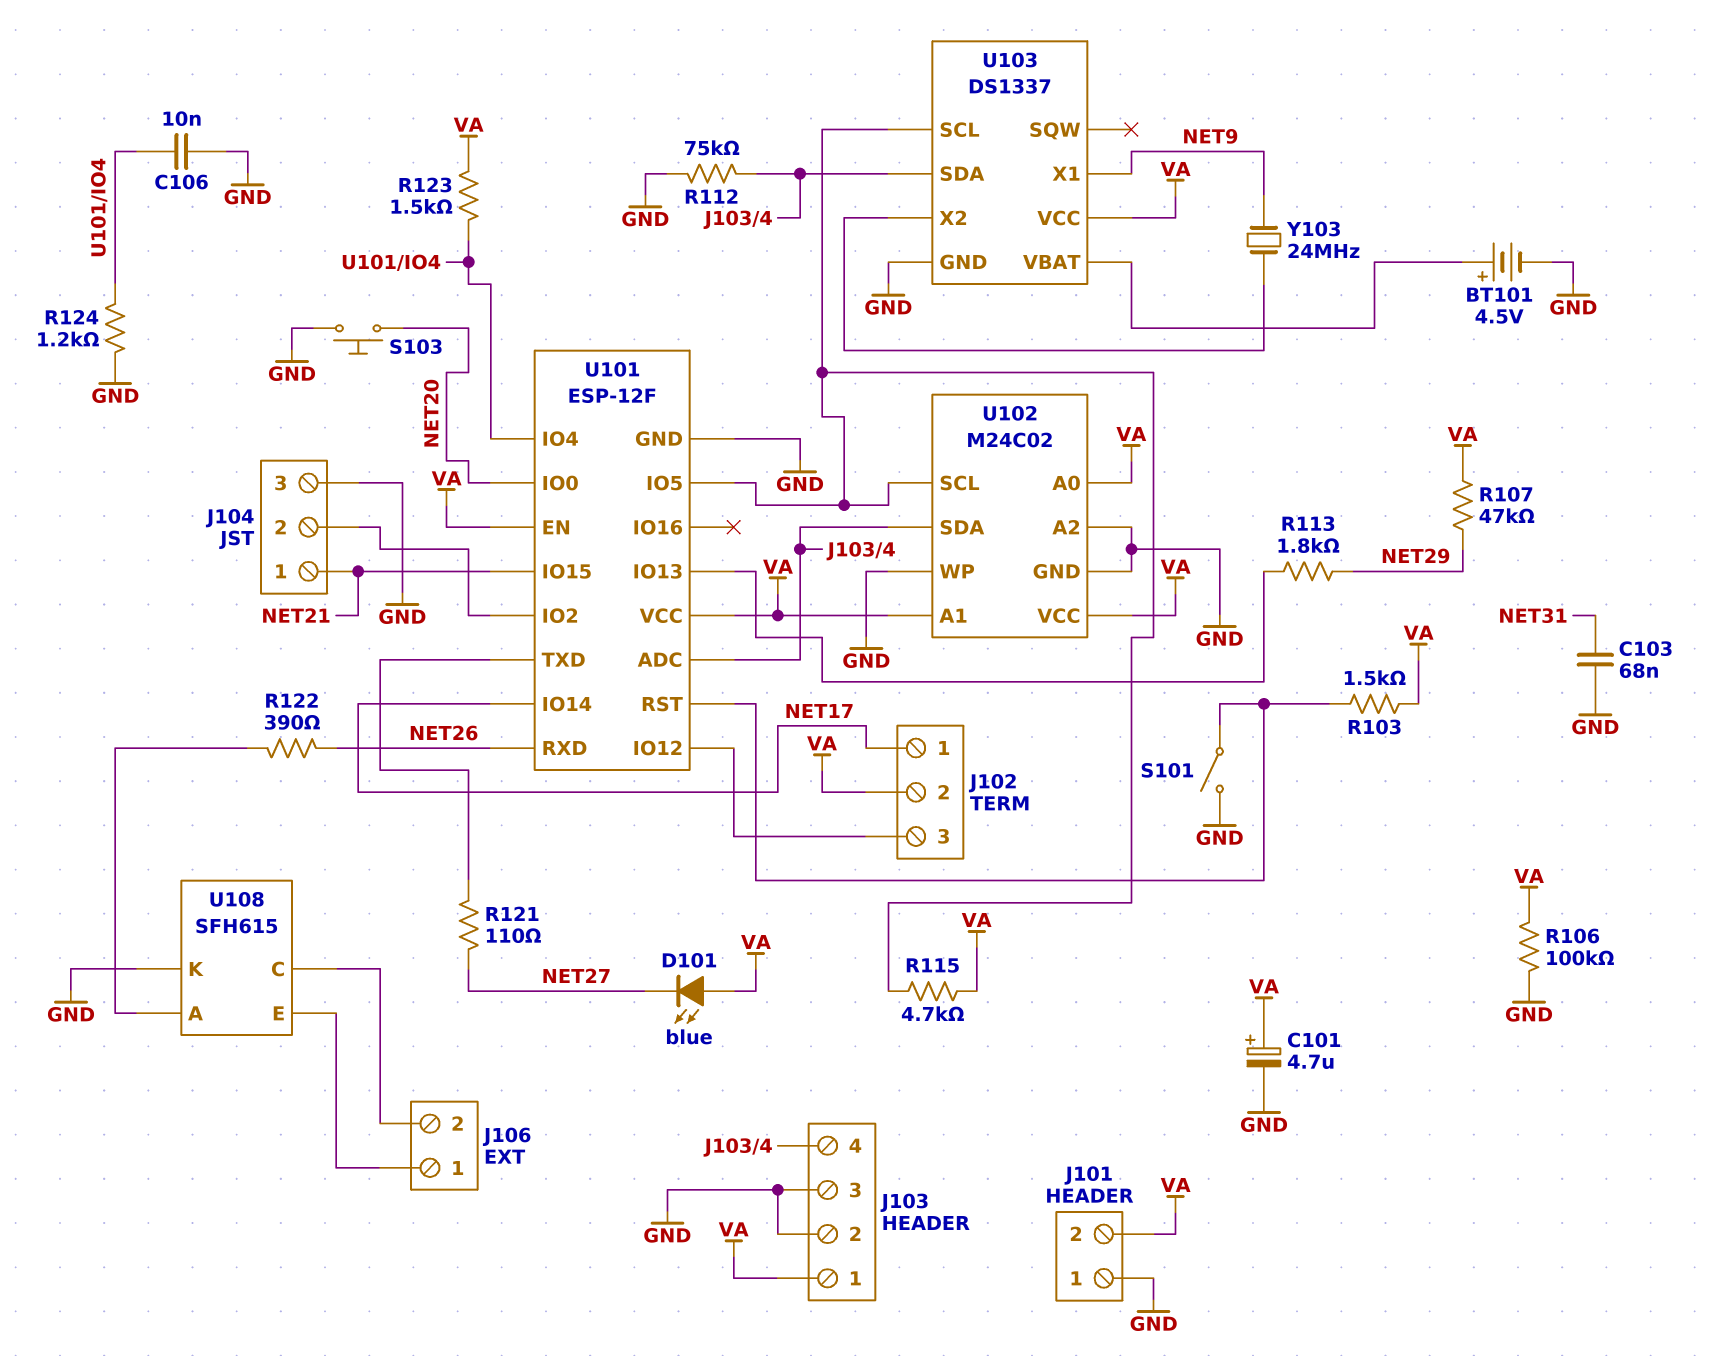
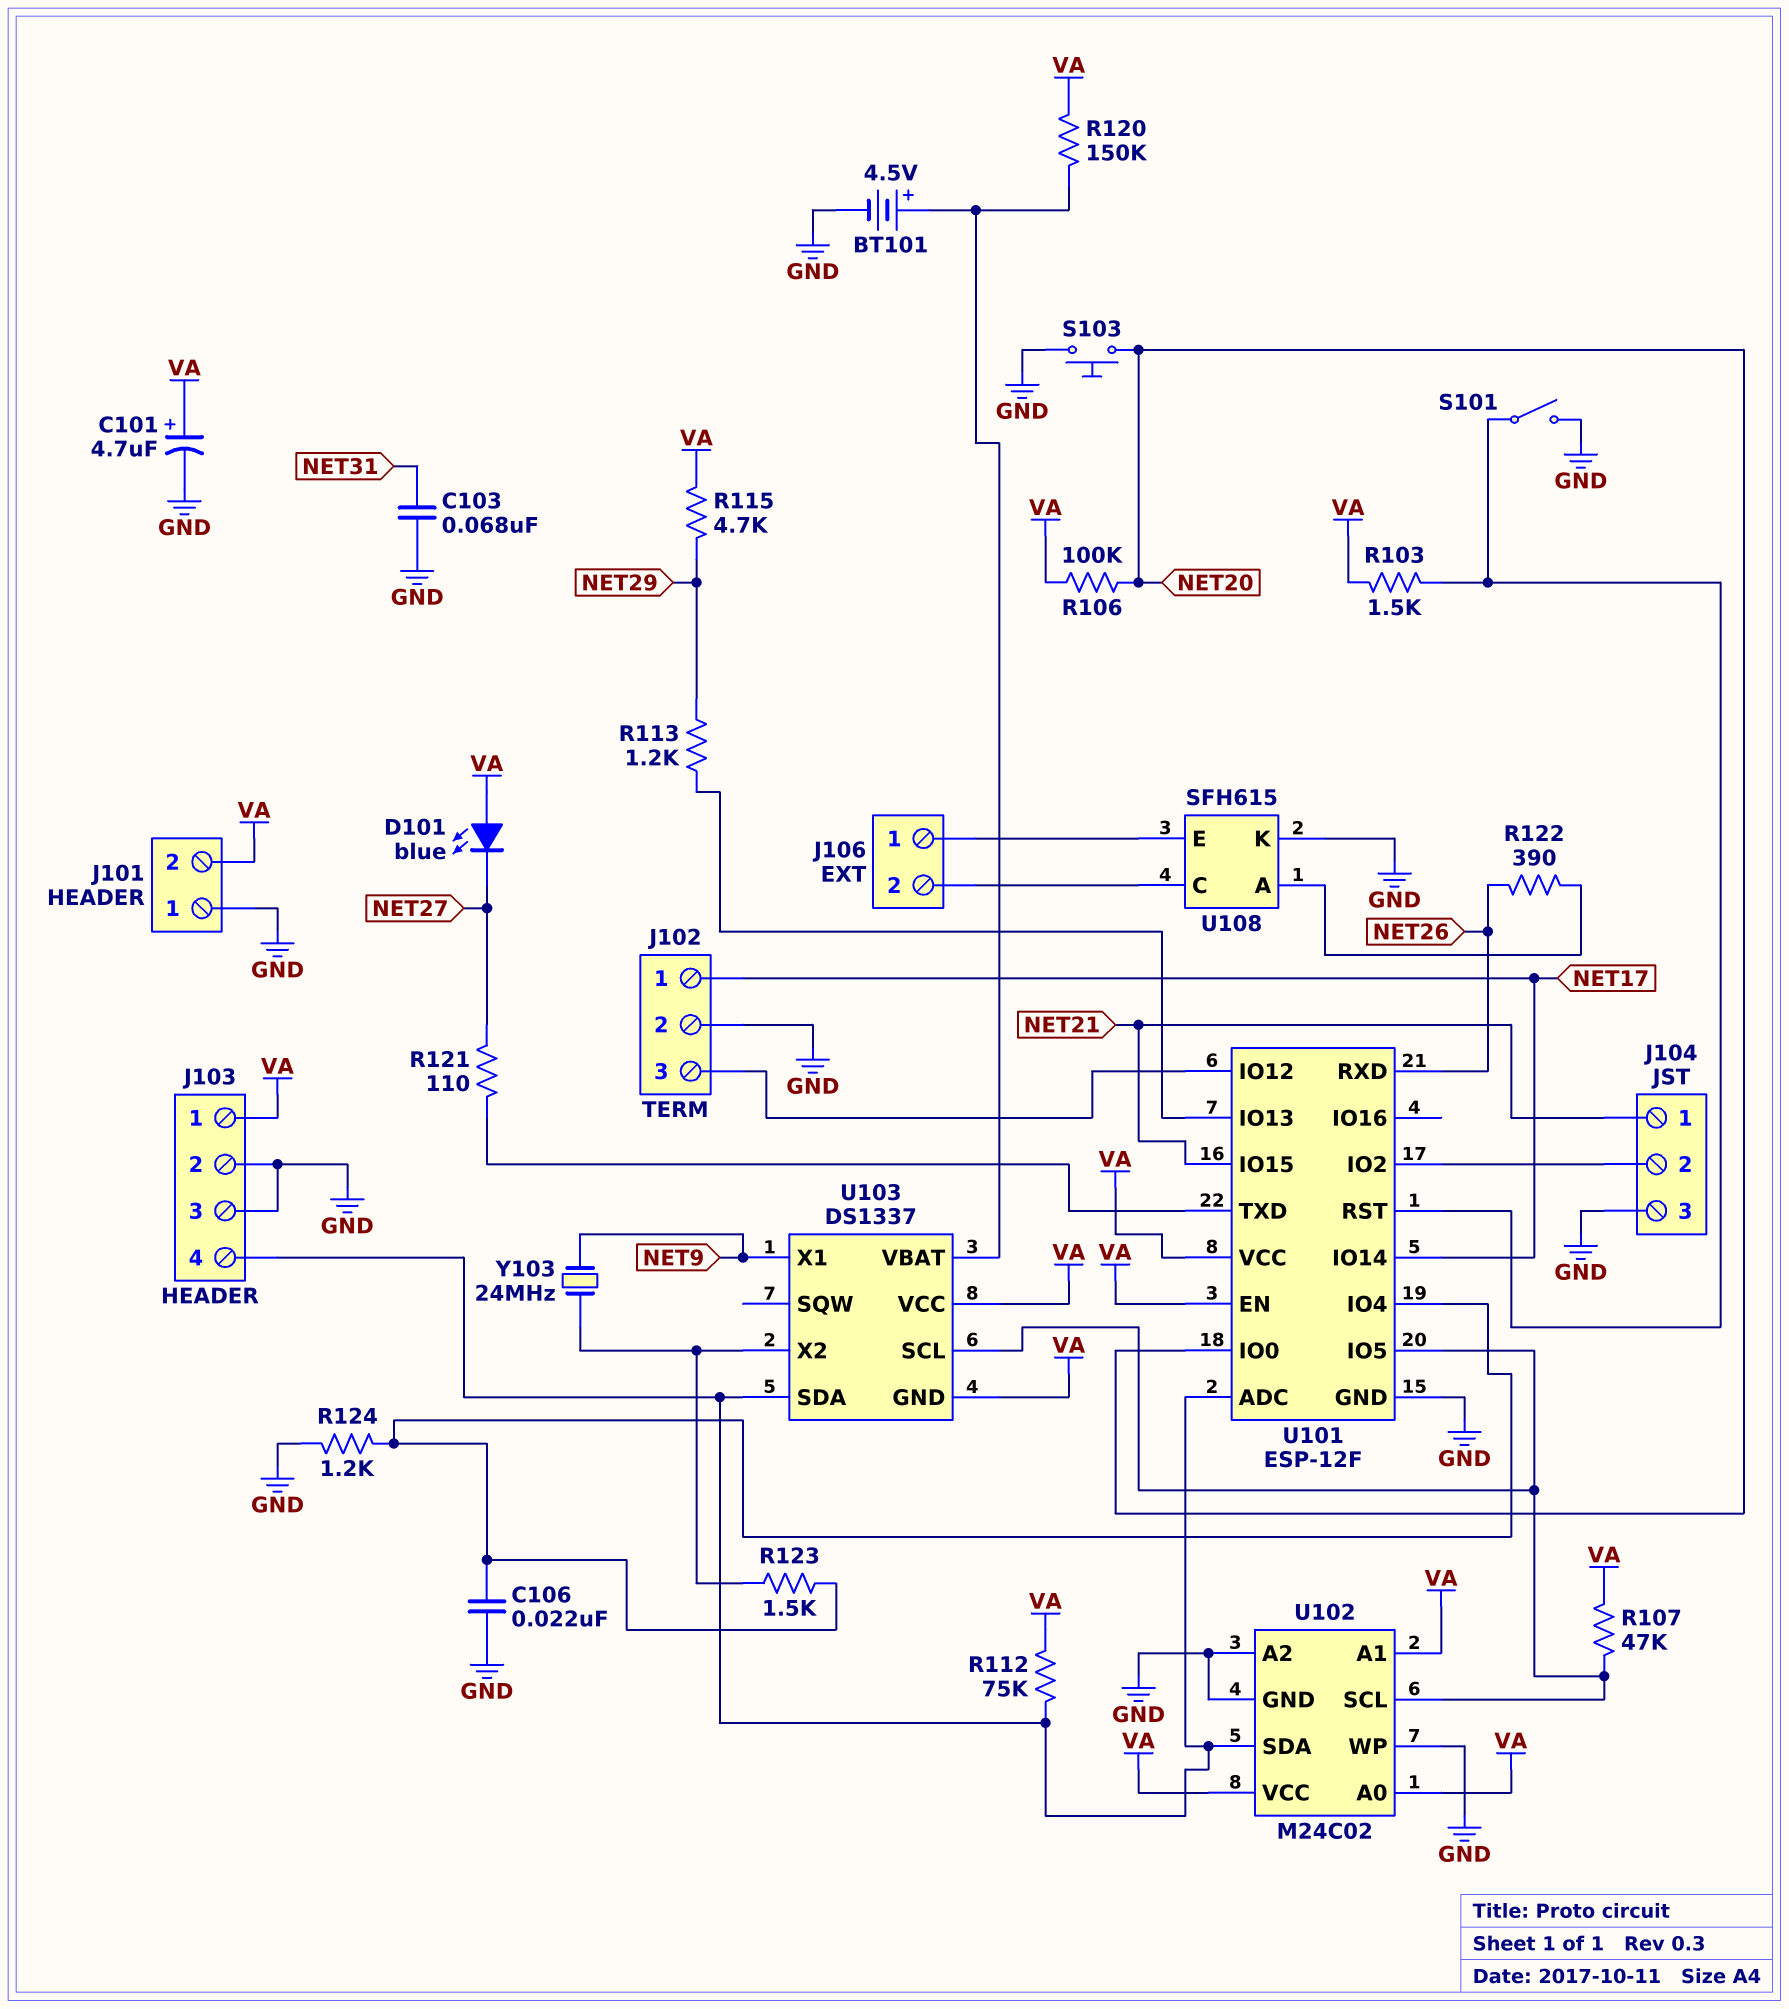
C106: 10nF (GND, U101/IO4) -> 22nF (GND, U101/IO4)
J102 pin 2: VA -> GND
R106: 100k (GND, VA) -> 100k (NET20, VA)
R107: 47k (NET29, VA) -> 47k (U101/IO5, VA)
R112: 75k (GND, J103/4) -> 75k (J103/4, VA)
R113: 1.8k (NET29, U101/IO13) -> 1.2k (NET29, U101/IO13)
R115: 4.7k (U101/IO5, VA) -> 4.7k (NET29, VA)
R120: none -> 150k (U103/VBAT, VA)
R123: 1.5k (U101/IO4, VA) -> 1.5k (U101/IO4, U103/X2)
U103 pin GND: GND -> VA

